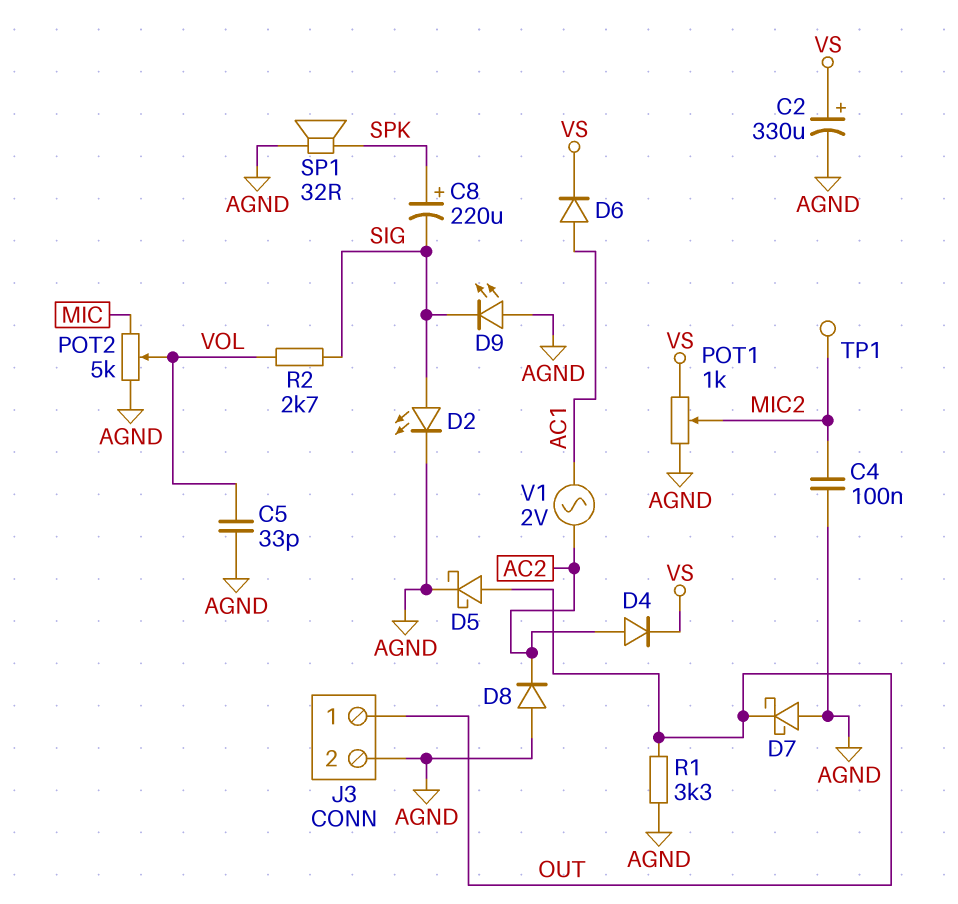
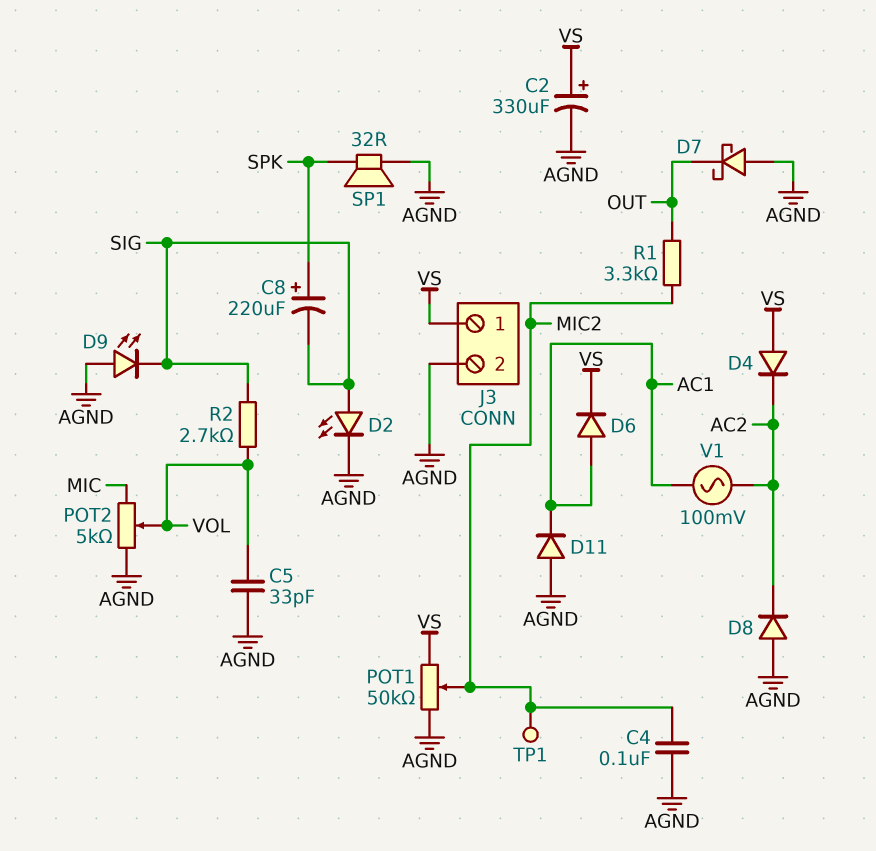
D4: diode (A AC2, K VS) -> diode (A VS, K AC2)
D5: schottky (A OUT, K AGND) -> none
D11: none -> diode (A AGND, K AC1)
J3 pin 1: OUT -> VS
POT1: 1k (AGND, VS, wiper MIC2) -> 50k (AGND, VS, wiper MIC2)
R1: 3.3k (AGND, OUT) -> 3.3k (MIC2, OUT)
V1: AC 2V (AC1, AC2) -> AC 100mV (AC1, AC2)

